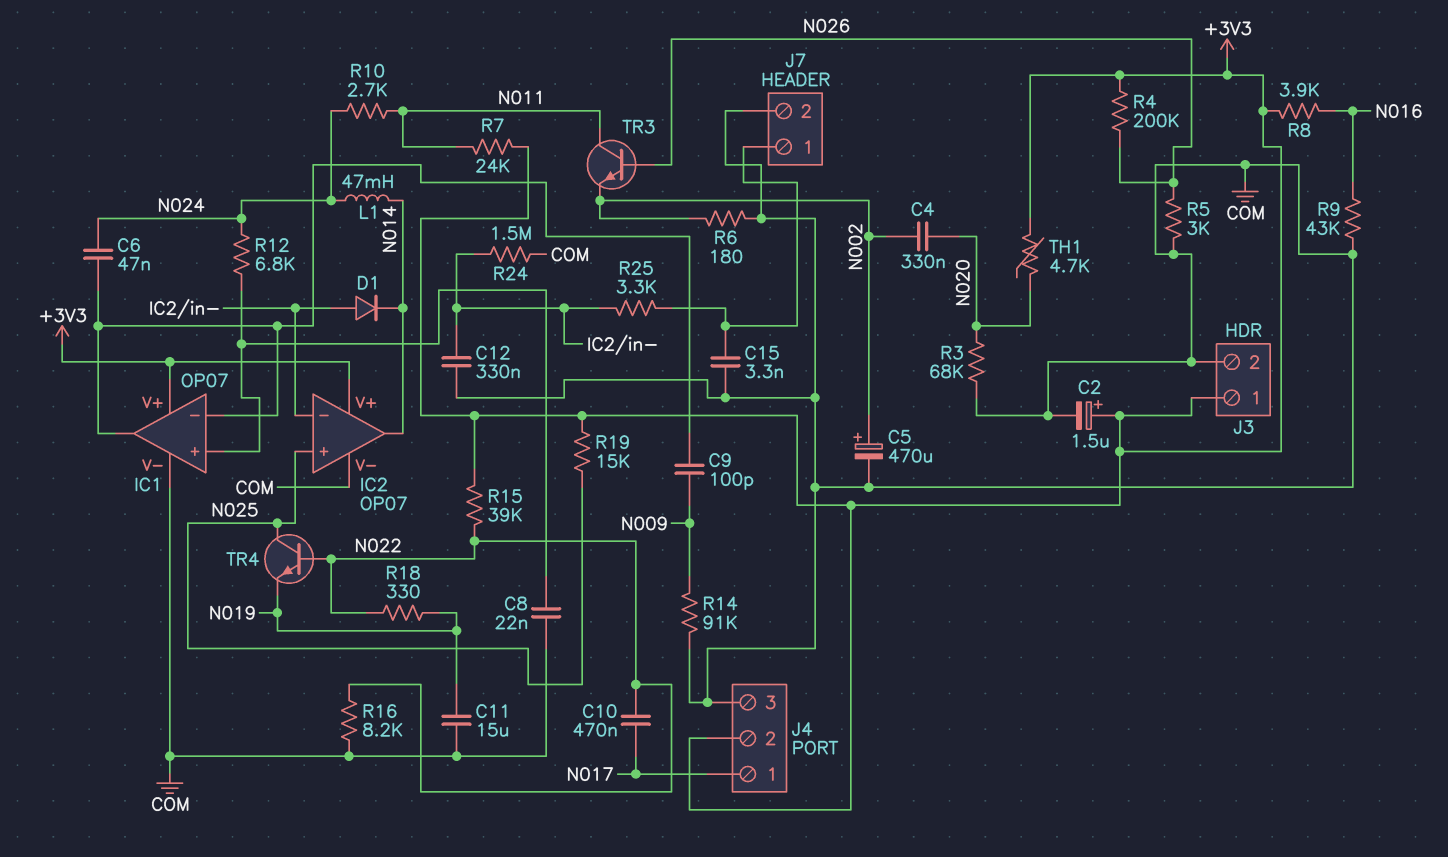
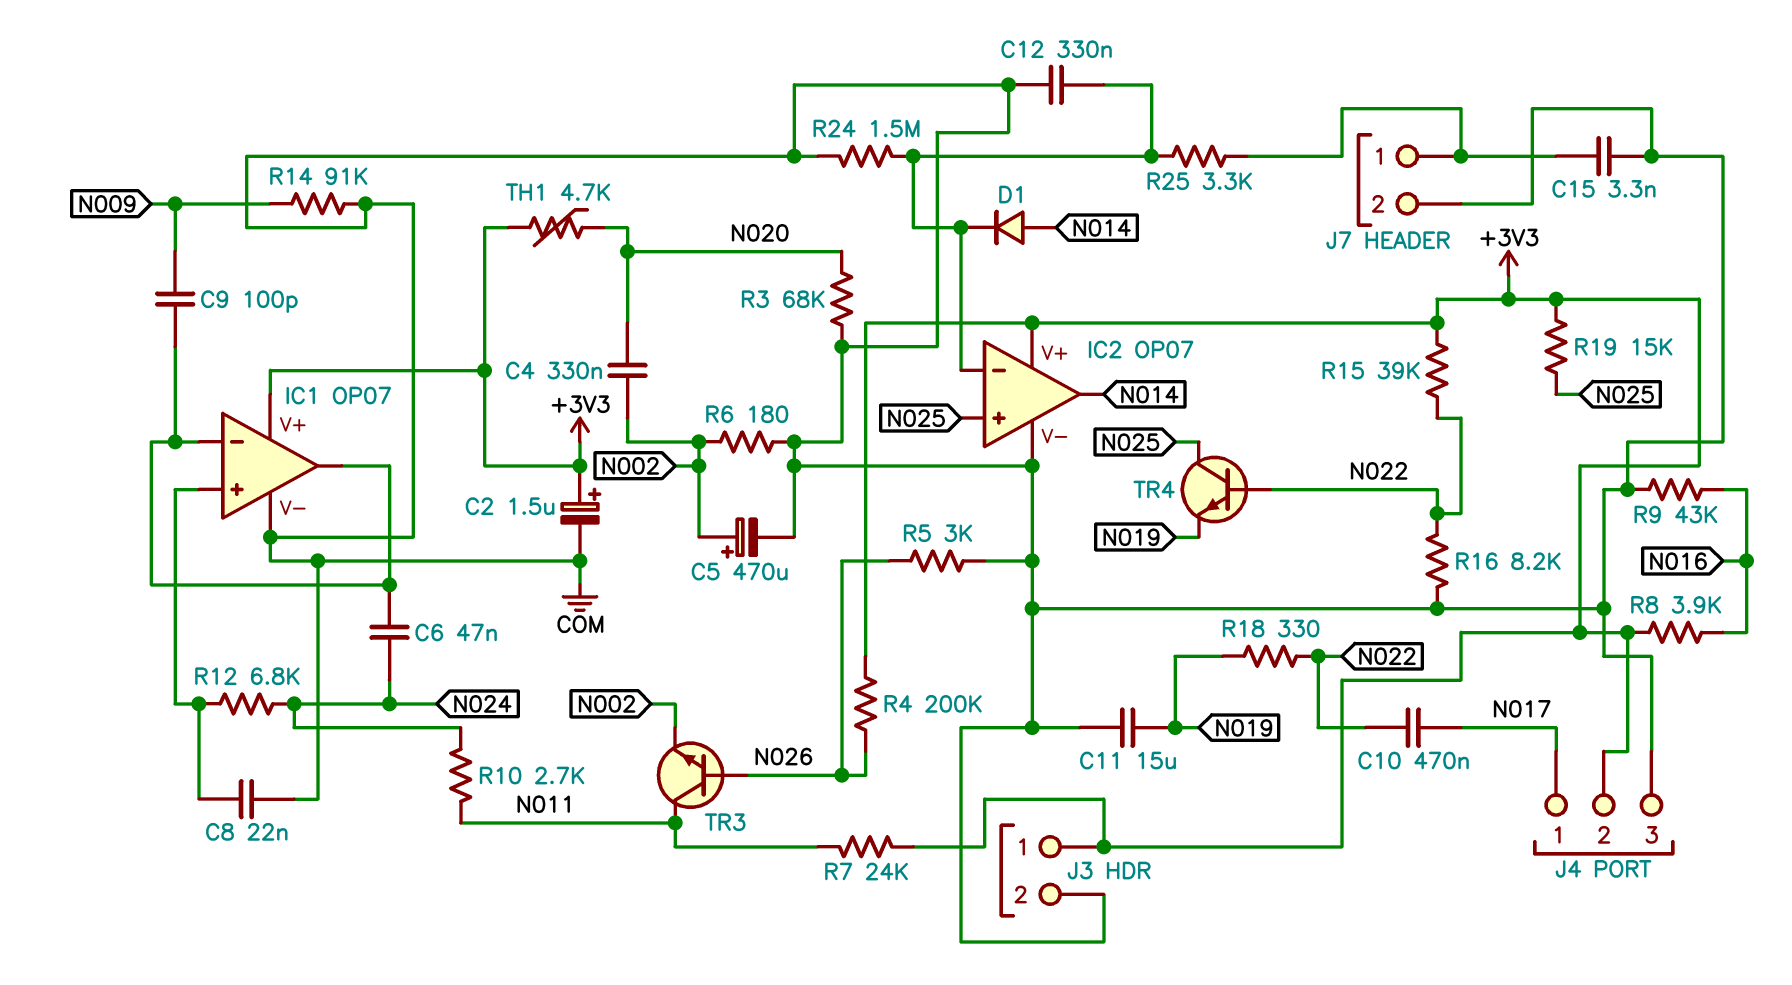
D1: diode (A IC2/in-, K N014) -> diode (A N014, K IC2/in-)
L1: 47mH (N014, N024) -> none

